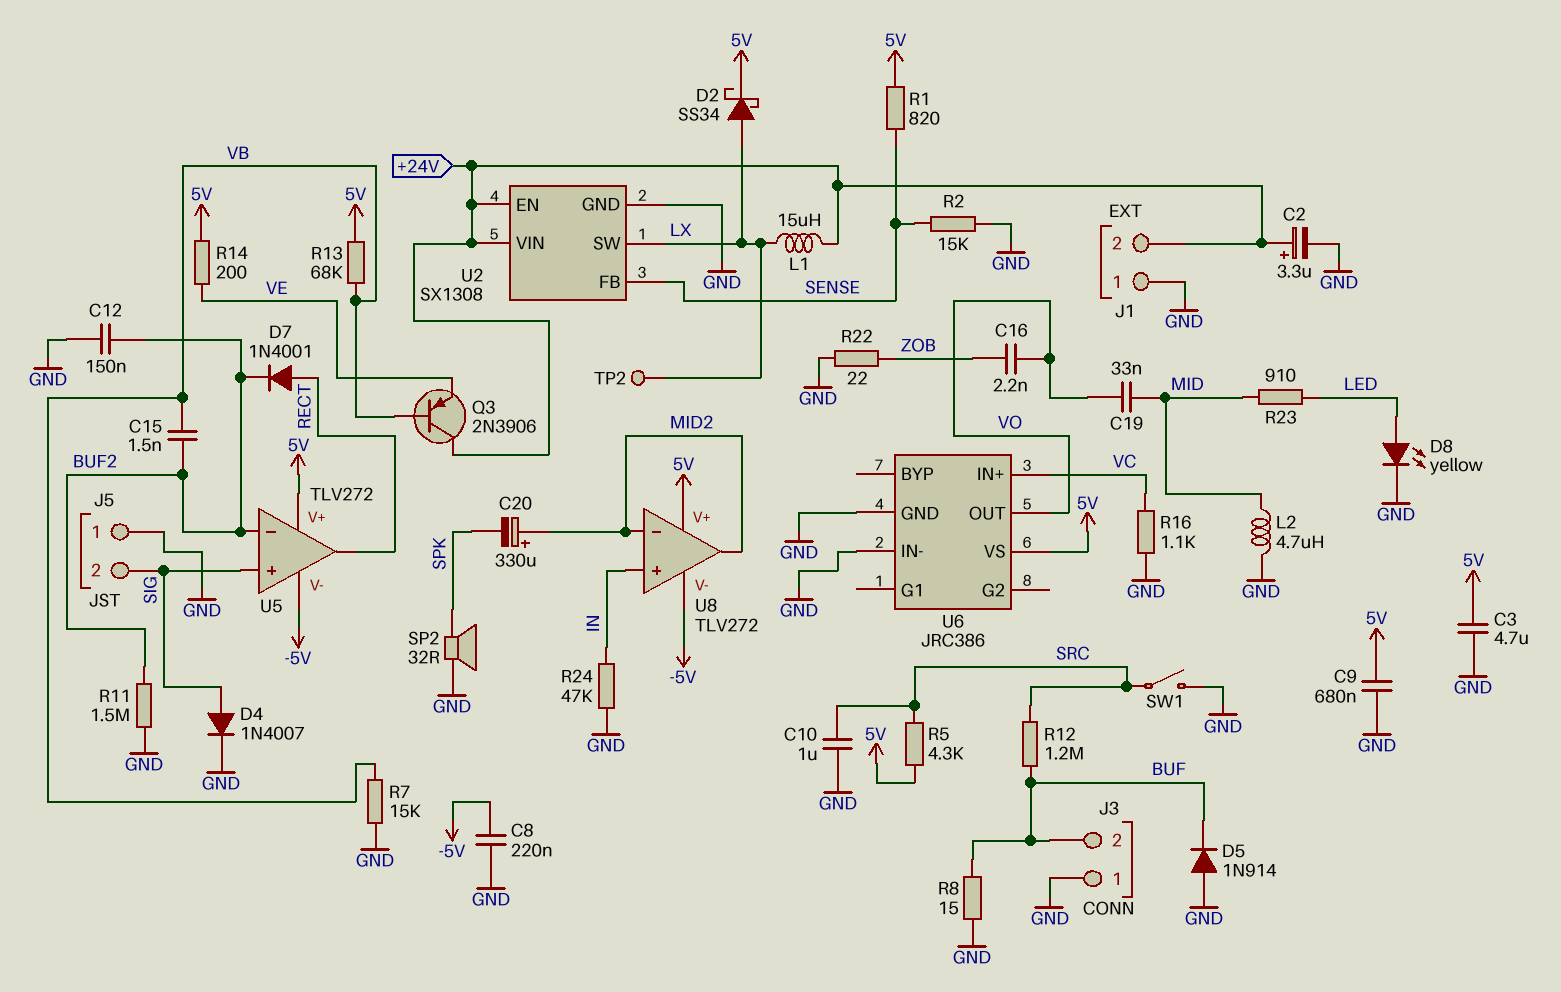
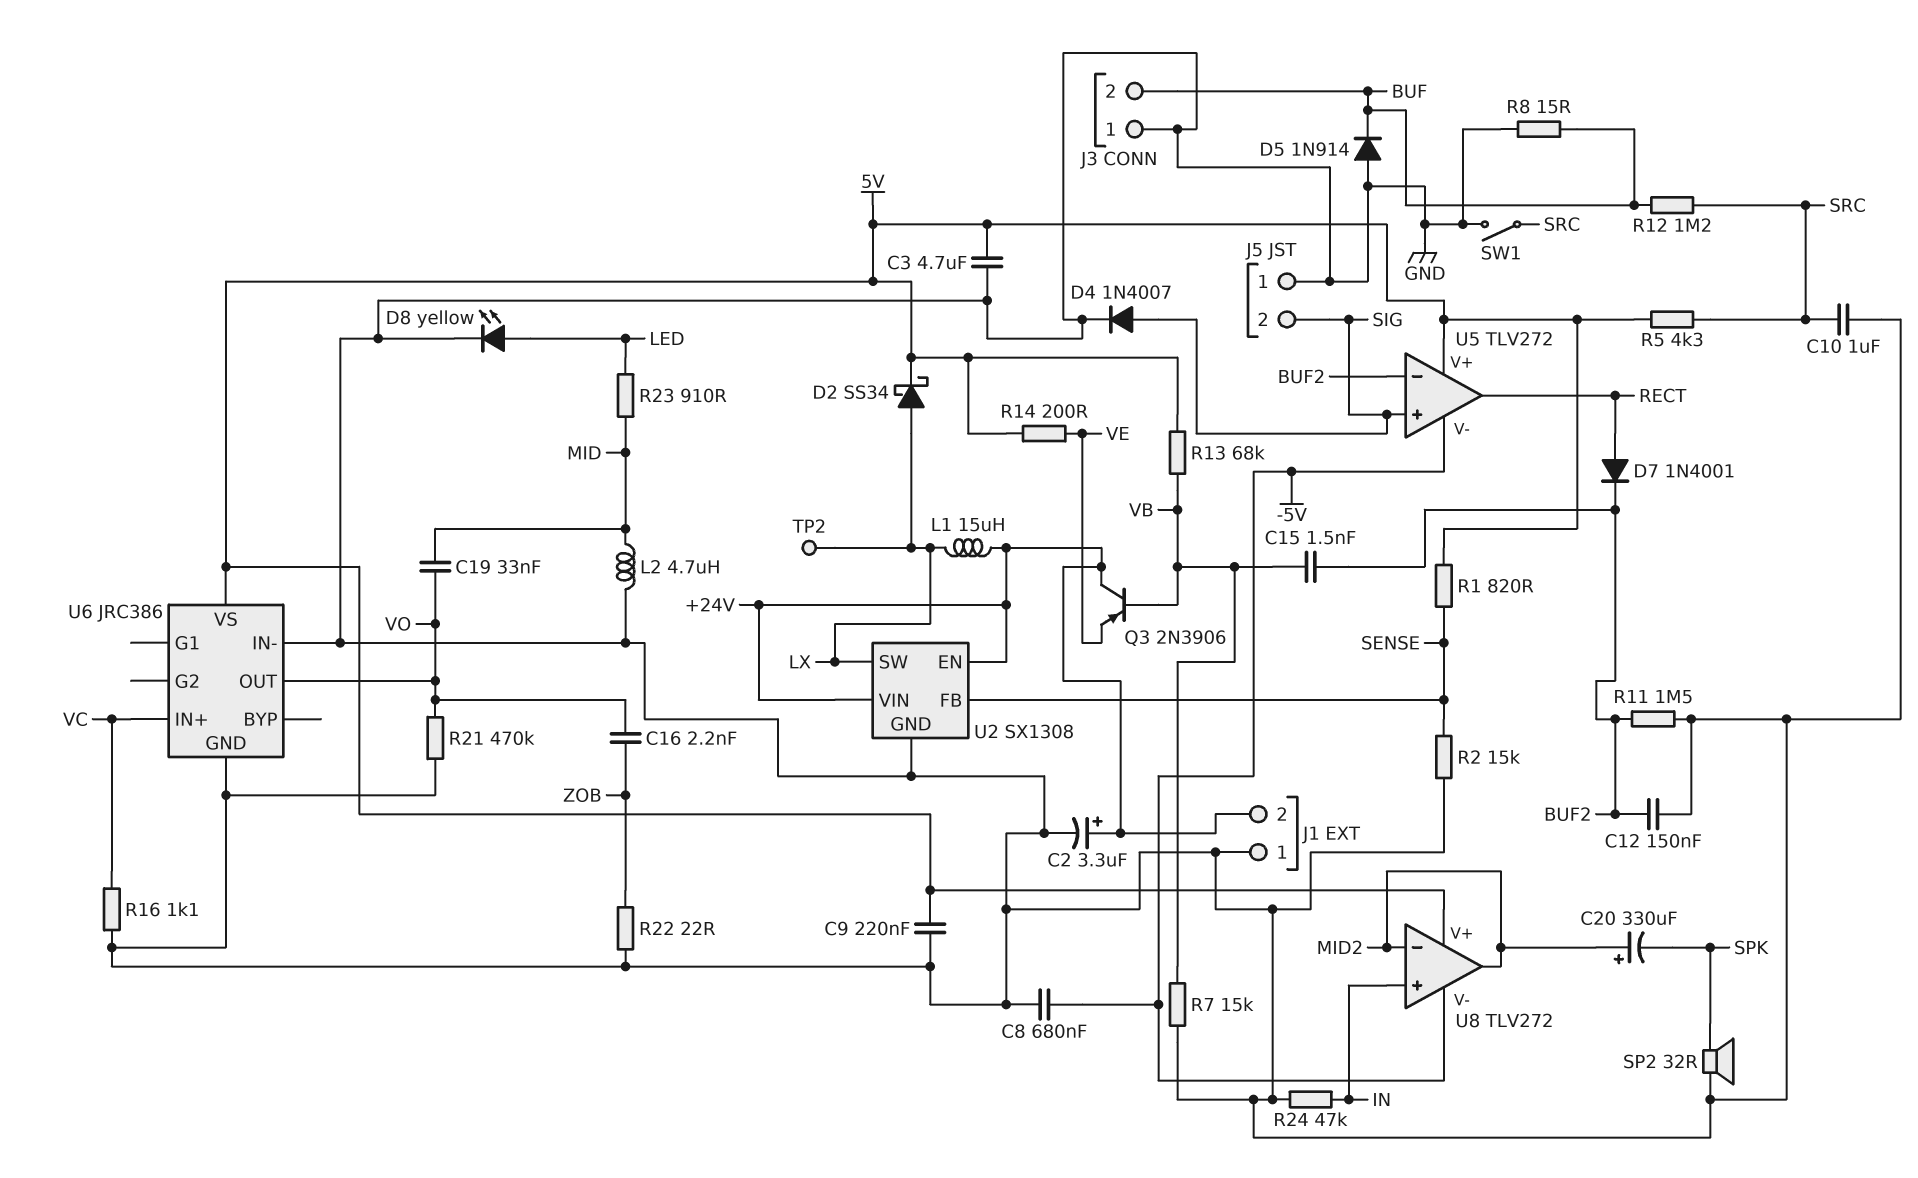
C8: 220nF (-5V, GND) -> 680nF (-5V, GND)
C9: 680nF (5V, GND) -> 220nF (5V, GND)
R21: none -> 470k (GND, VO)

